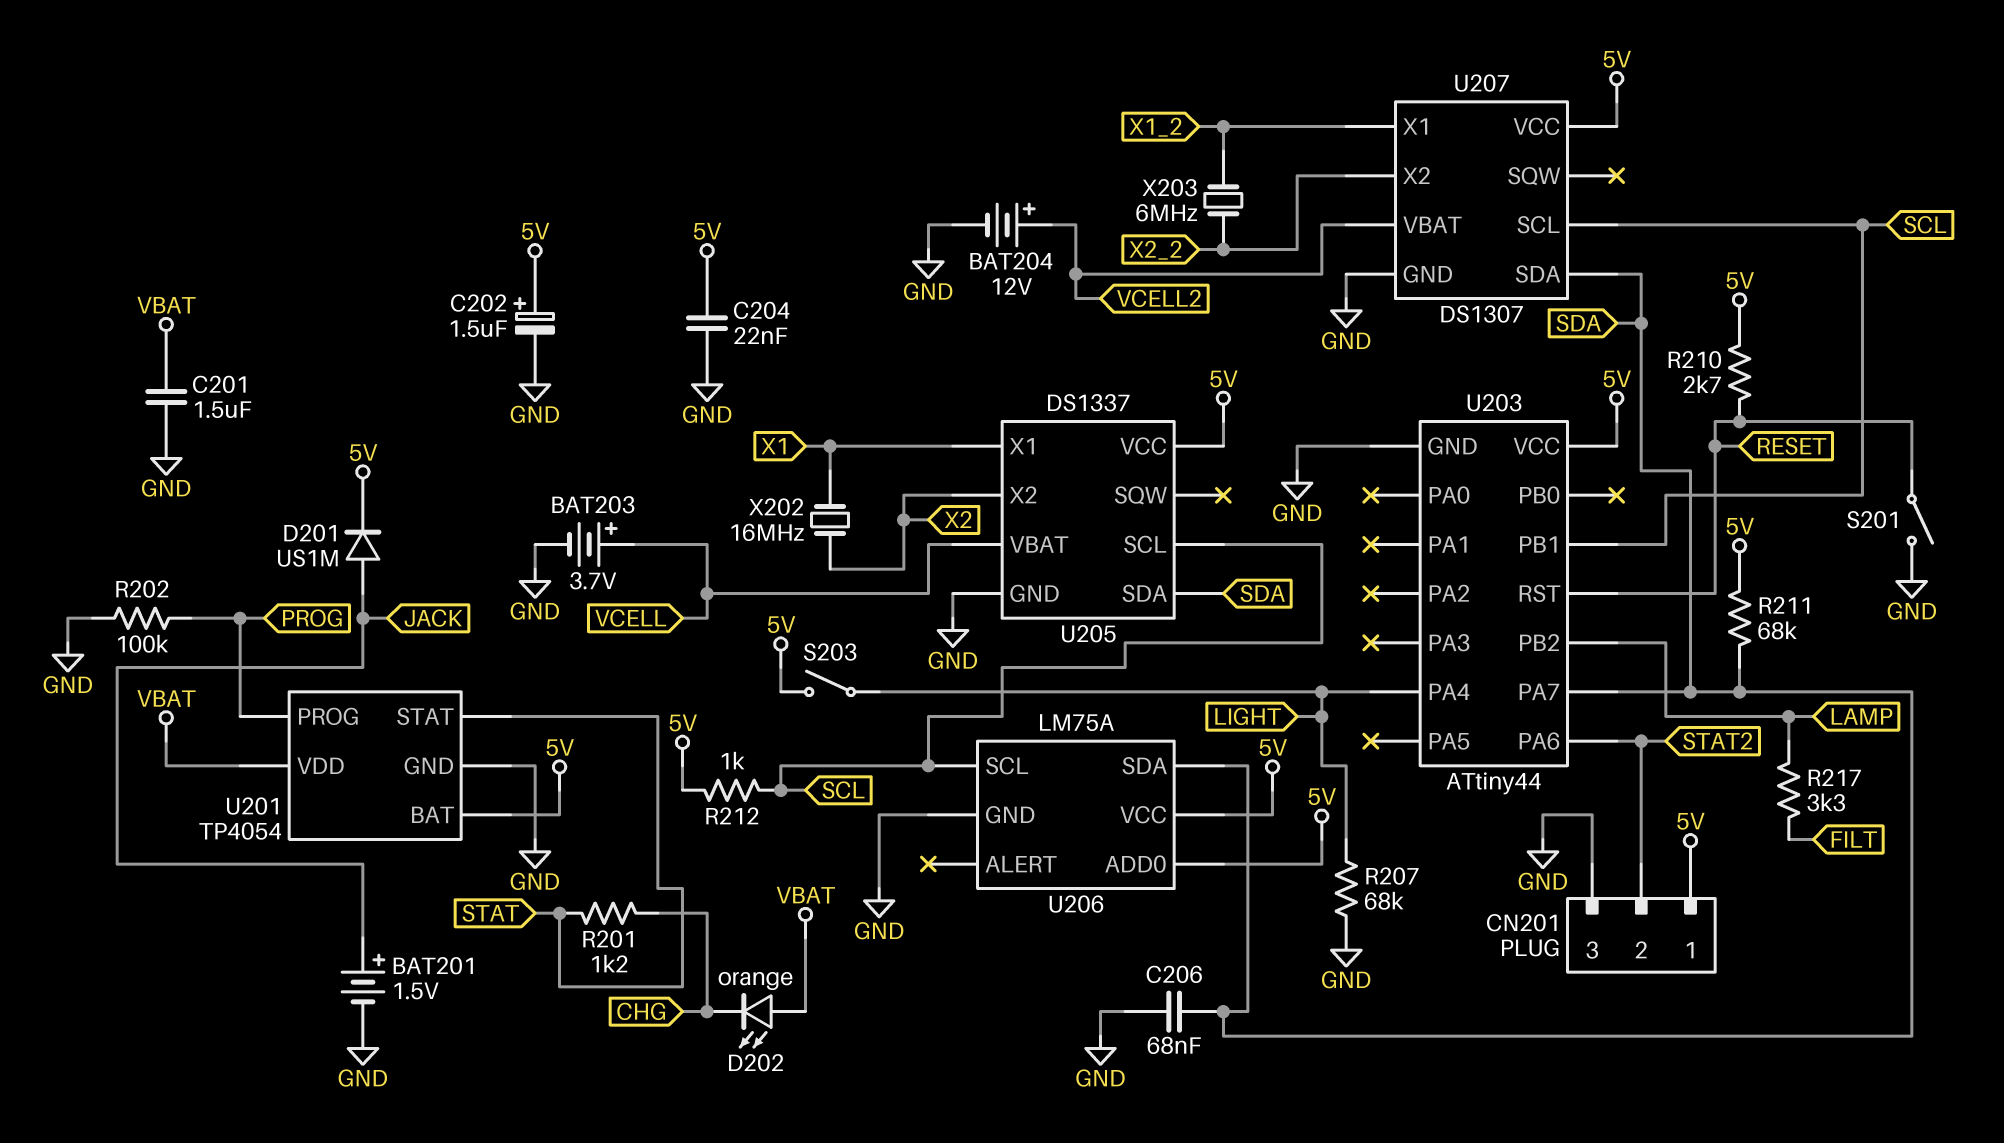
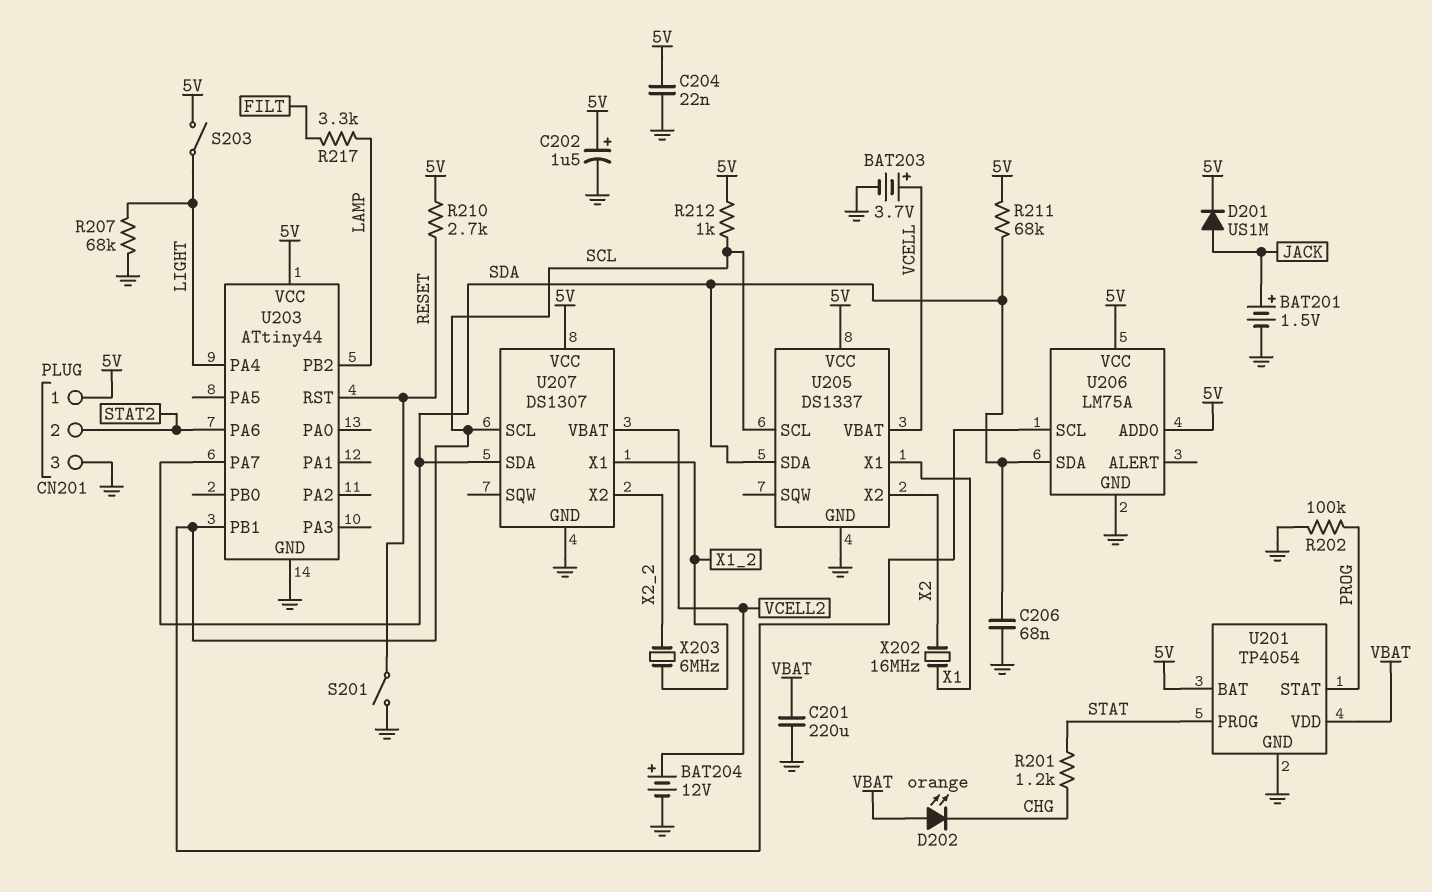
C201: 1.5uF (GND, VBAT) -> 220uF (GND, VBAT)
U201 pin PROG: PROG -> STAT
U201 pin STAT: STAT -> PROG

